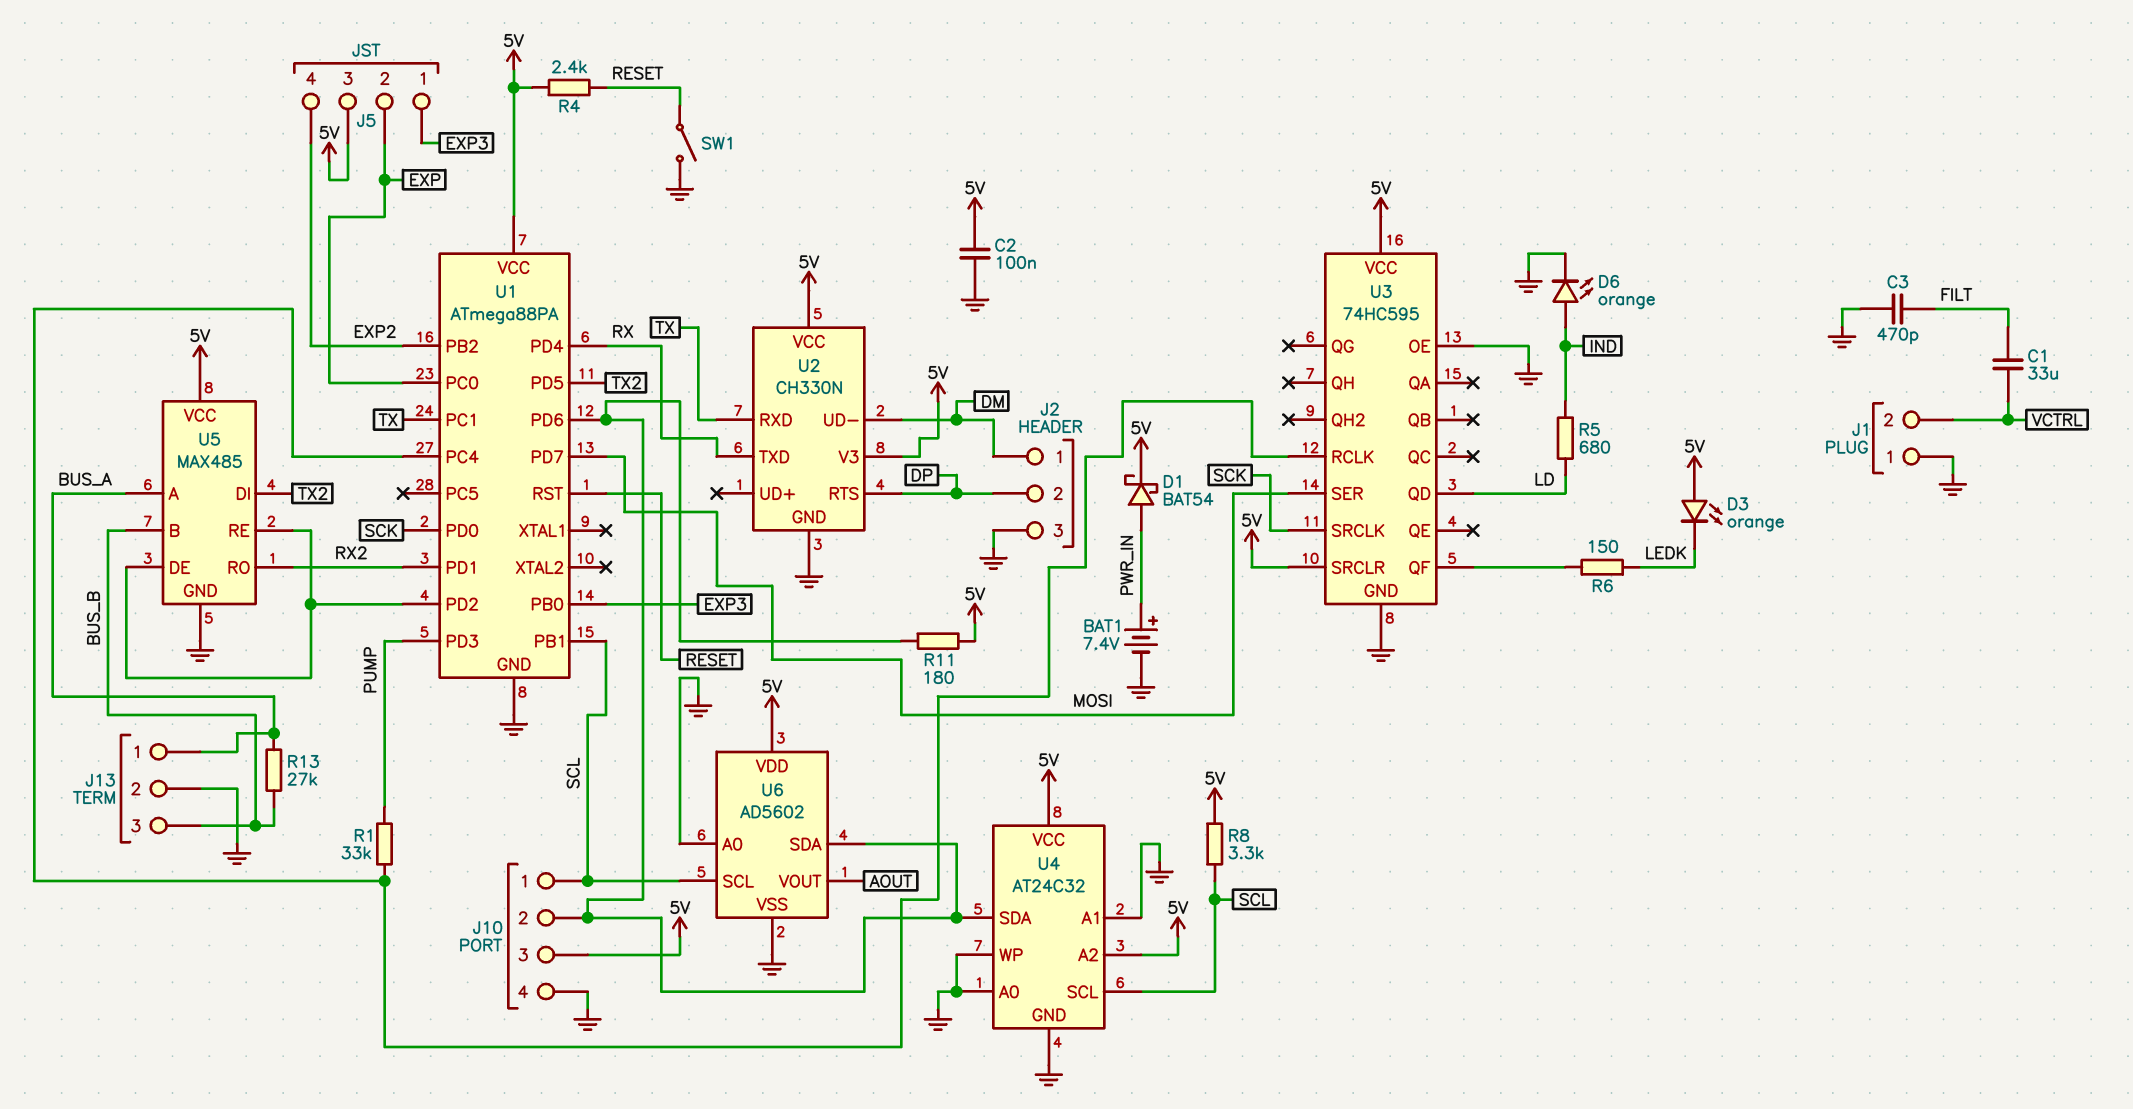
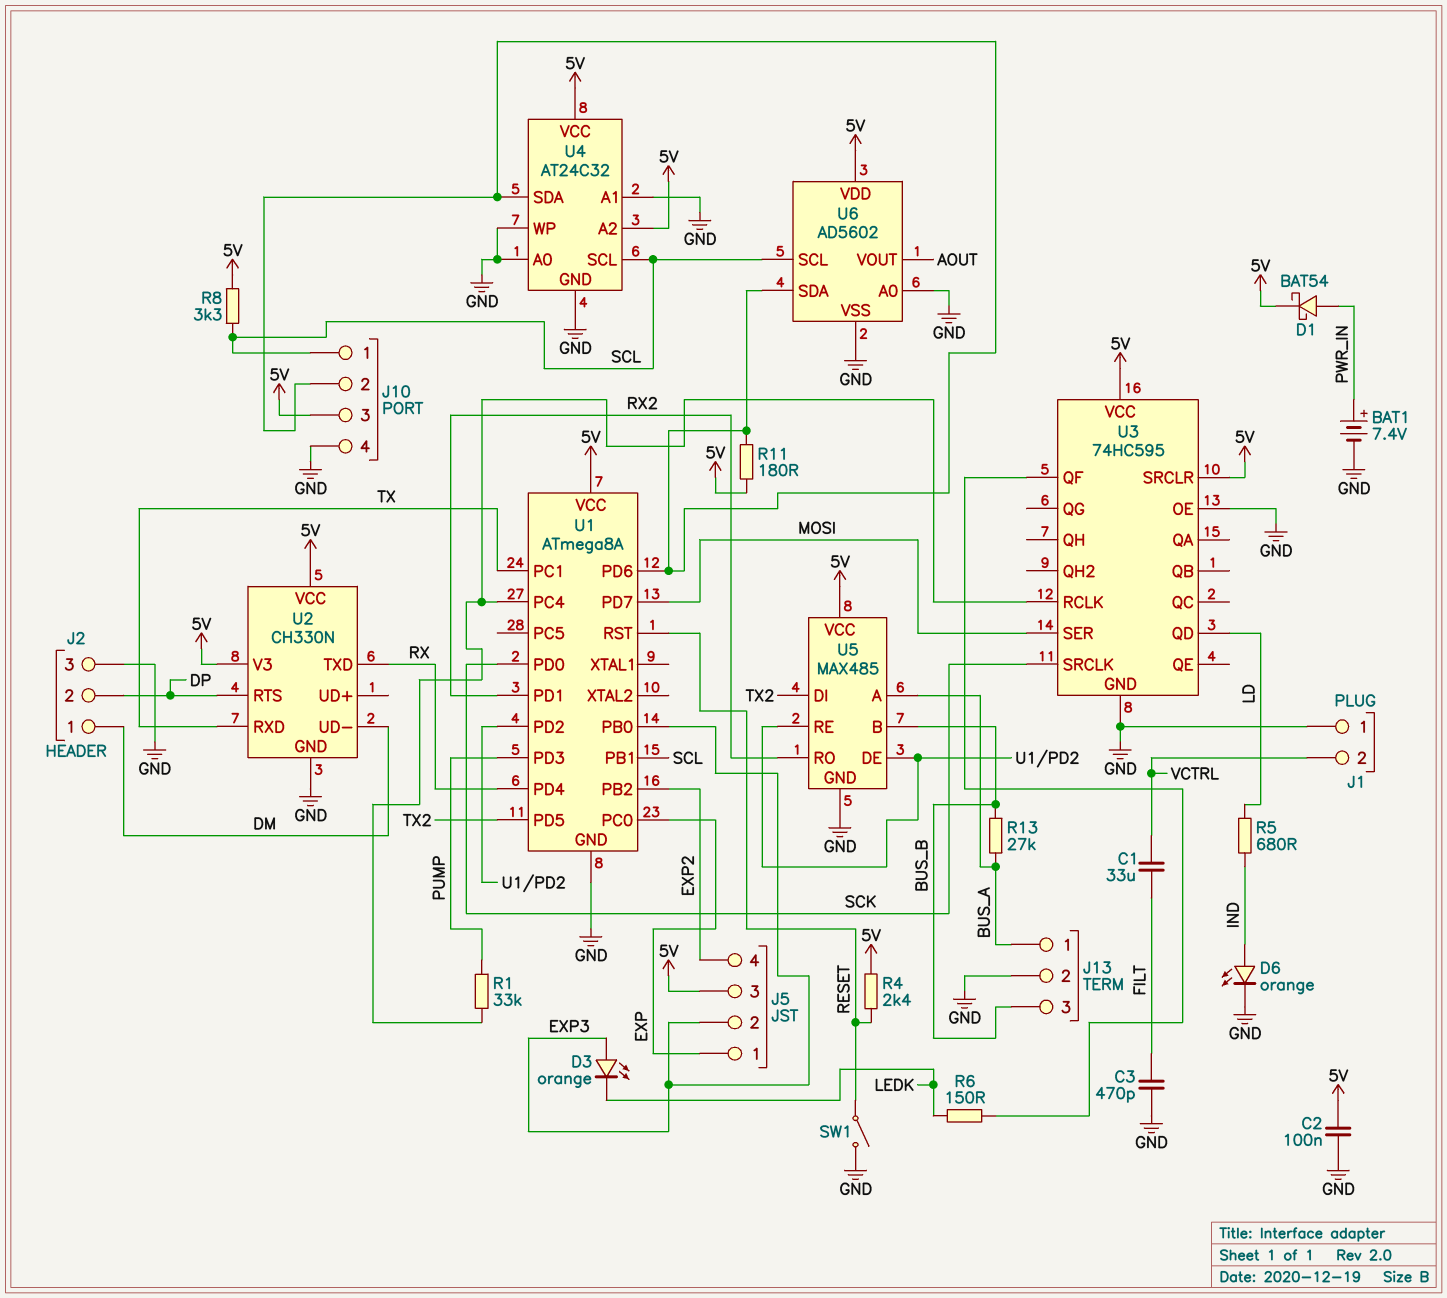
D3: LED orange (A 5V, K LEDK) -> LED orange (A EXP3, K LEDK)
J5 pin 1: EXP3 -> EXP
J5 pin 2: EXP -> EXP3
U1: ATmega88PA -> ATmega8A

